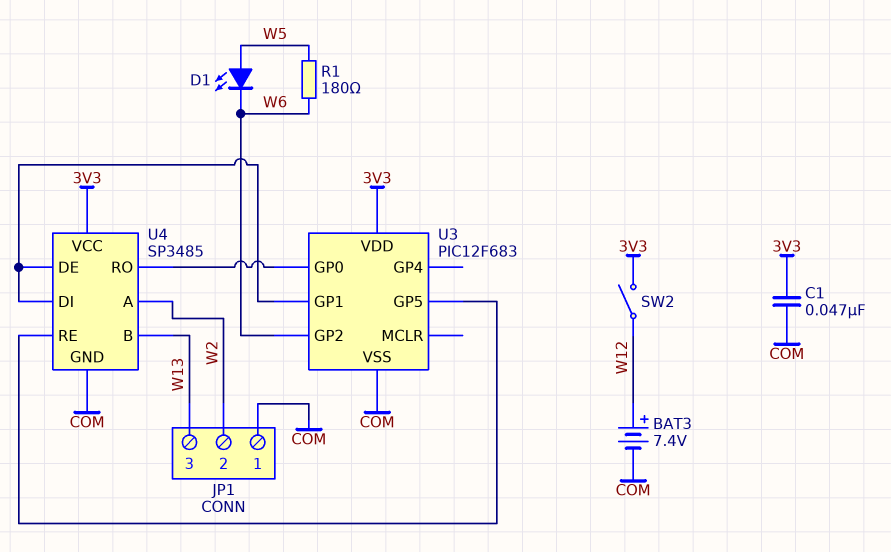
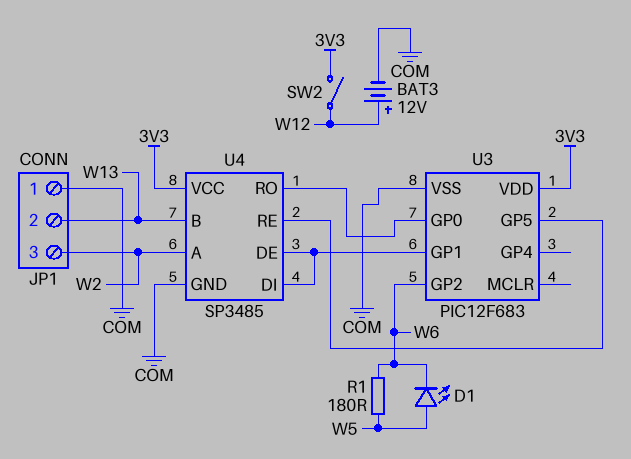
BAT3: 7.4V (plus W12, minus COM) -> 12V (plus W12, minus COM)
C1: 47nF (3V3, COM) -> none
JP1 pin 2: W2 -> W13
JP1 pin 3: W13 -> W2

